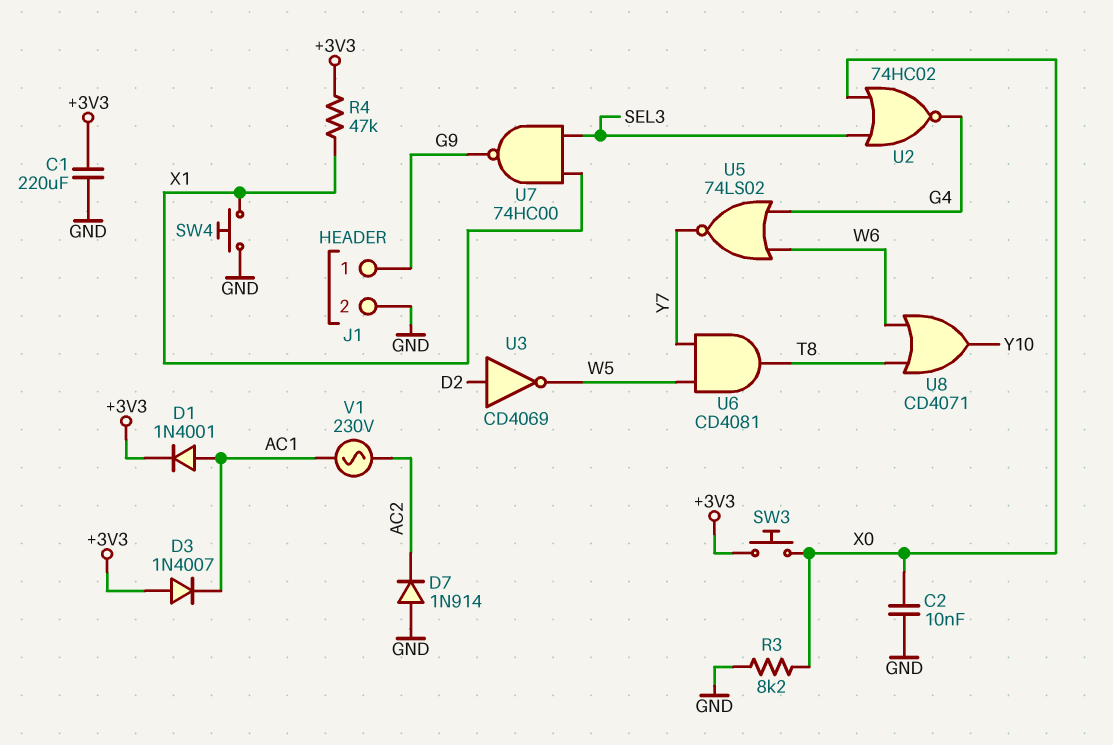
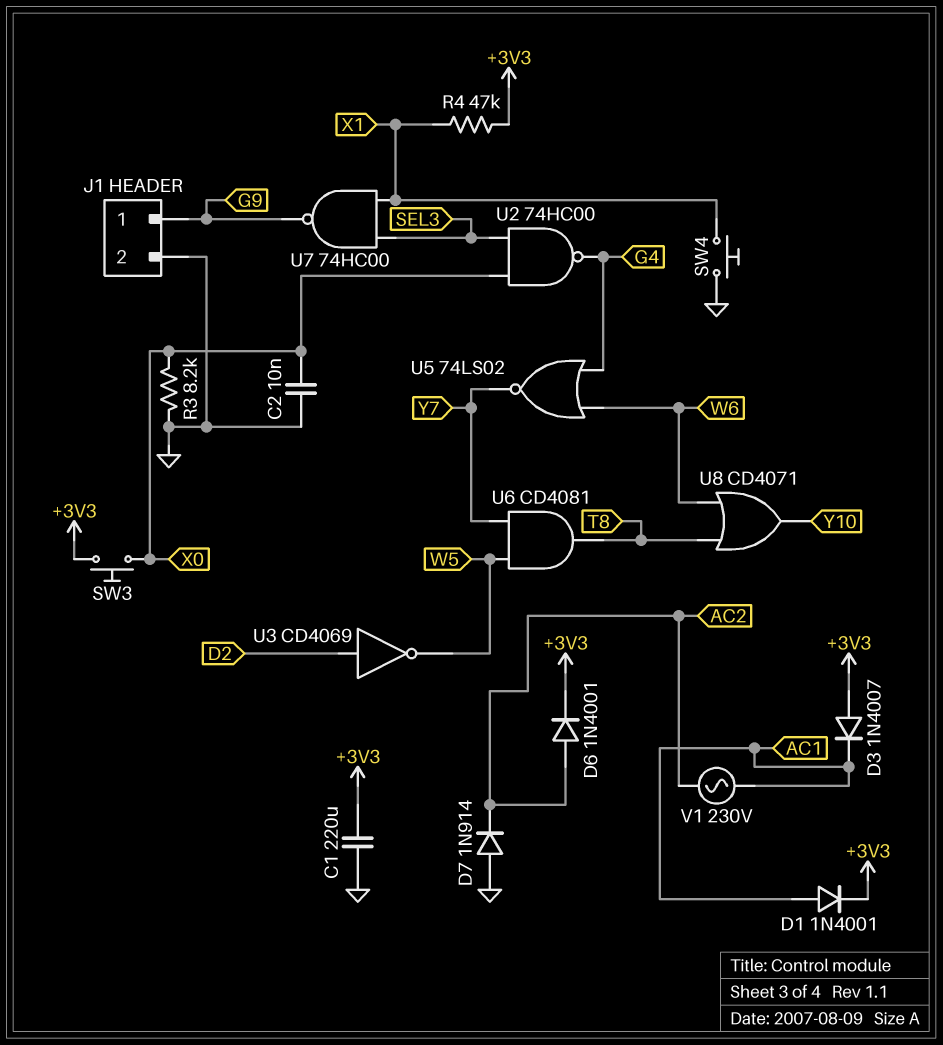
D6: none -> diode 1N4001 (A AC2, K +3V3)
U2: NOR 74HC02 (in SEL3, in X0, out G4) -> NAND 74HC00 (in SEL3, in X0, out G4)

